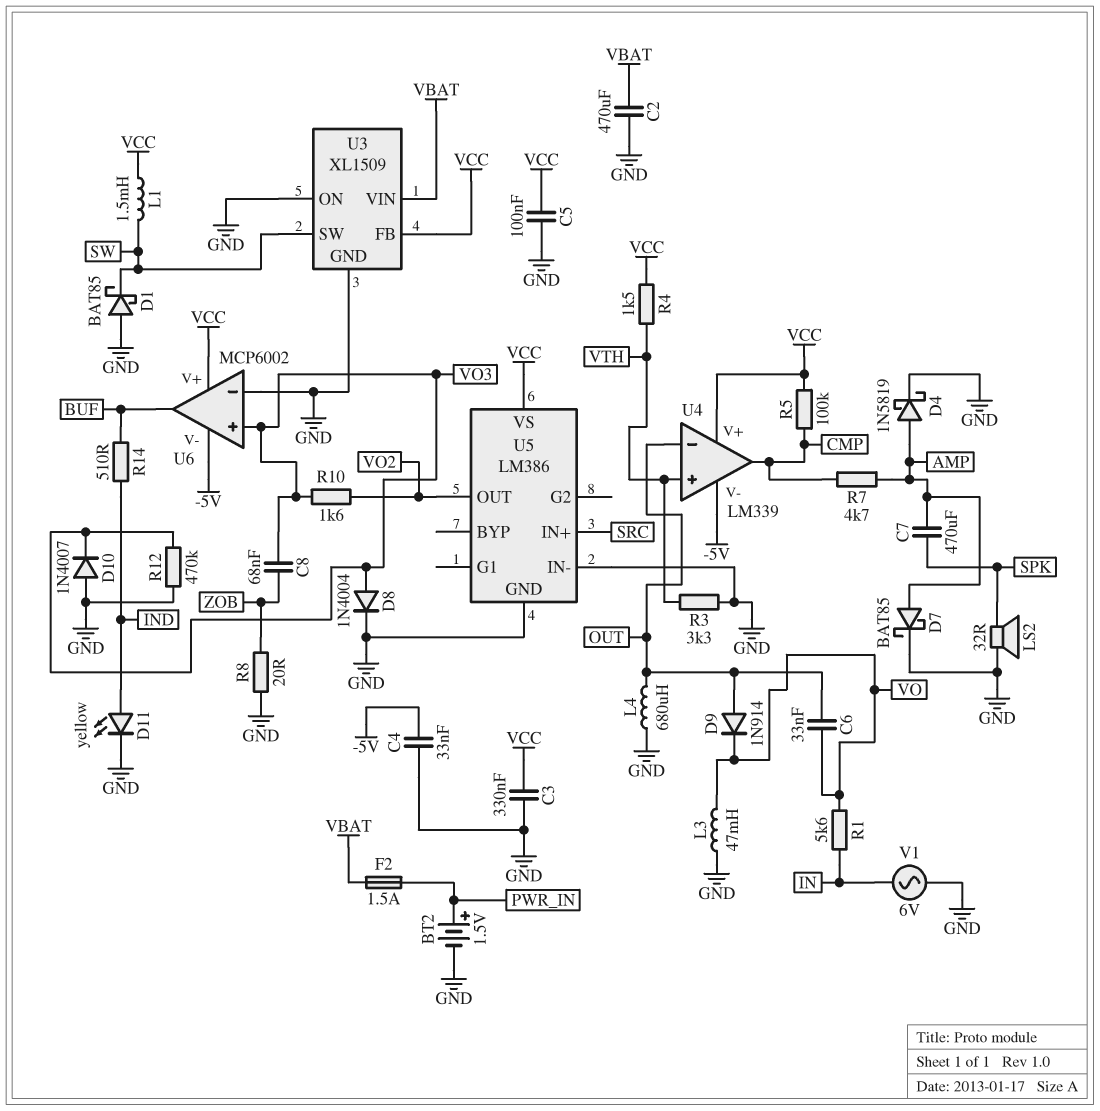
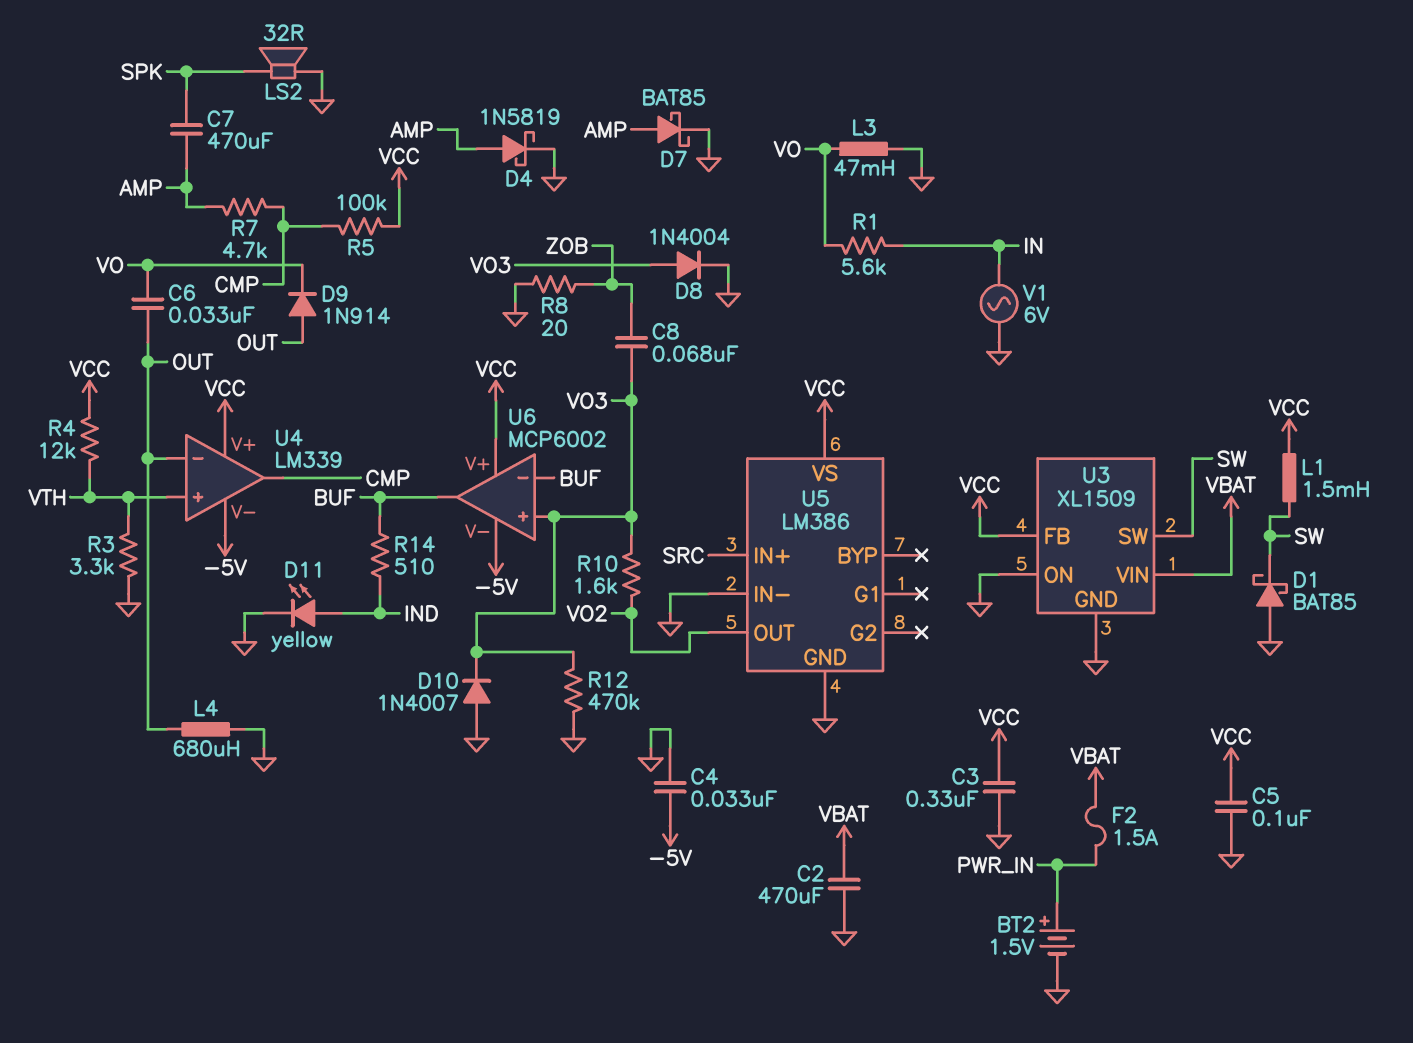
R4: 1.5k (VCC, VTH) -> 12k (VCC, VTH)
U6 pin in-: GND -> BUF

